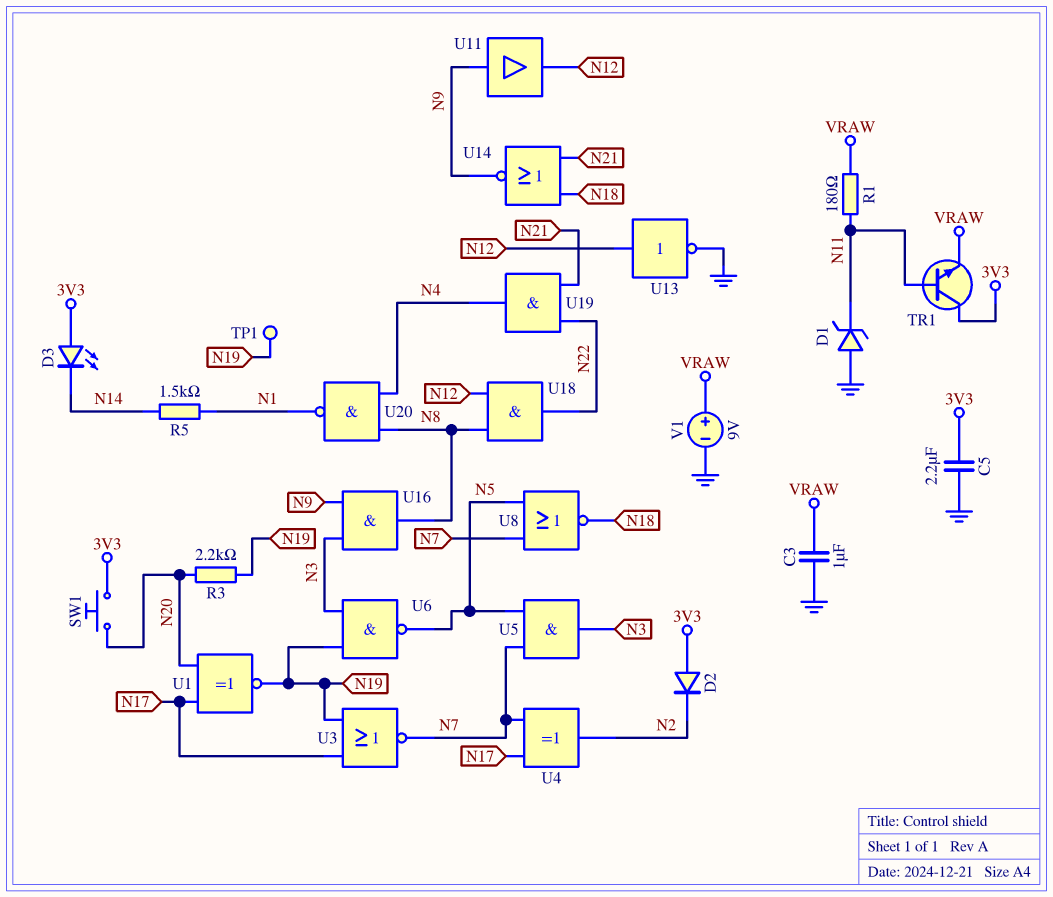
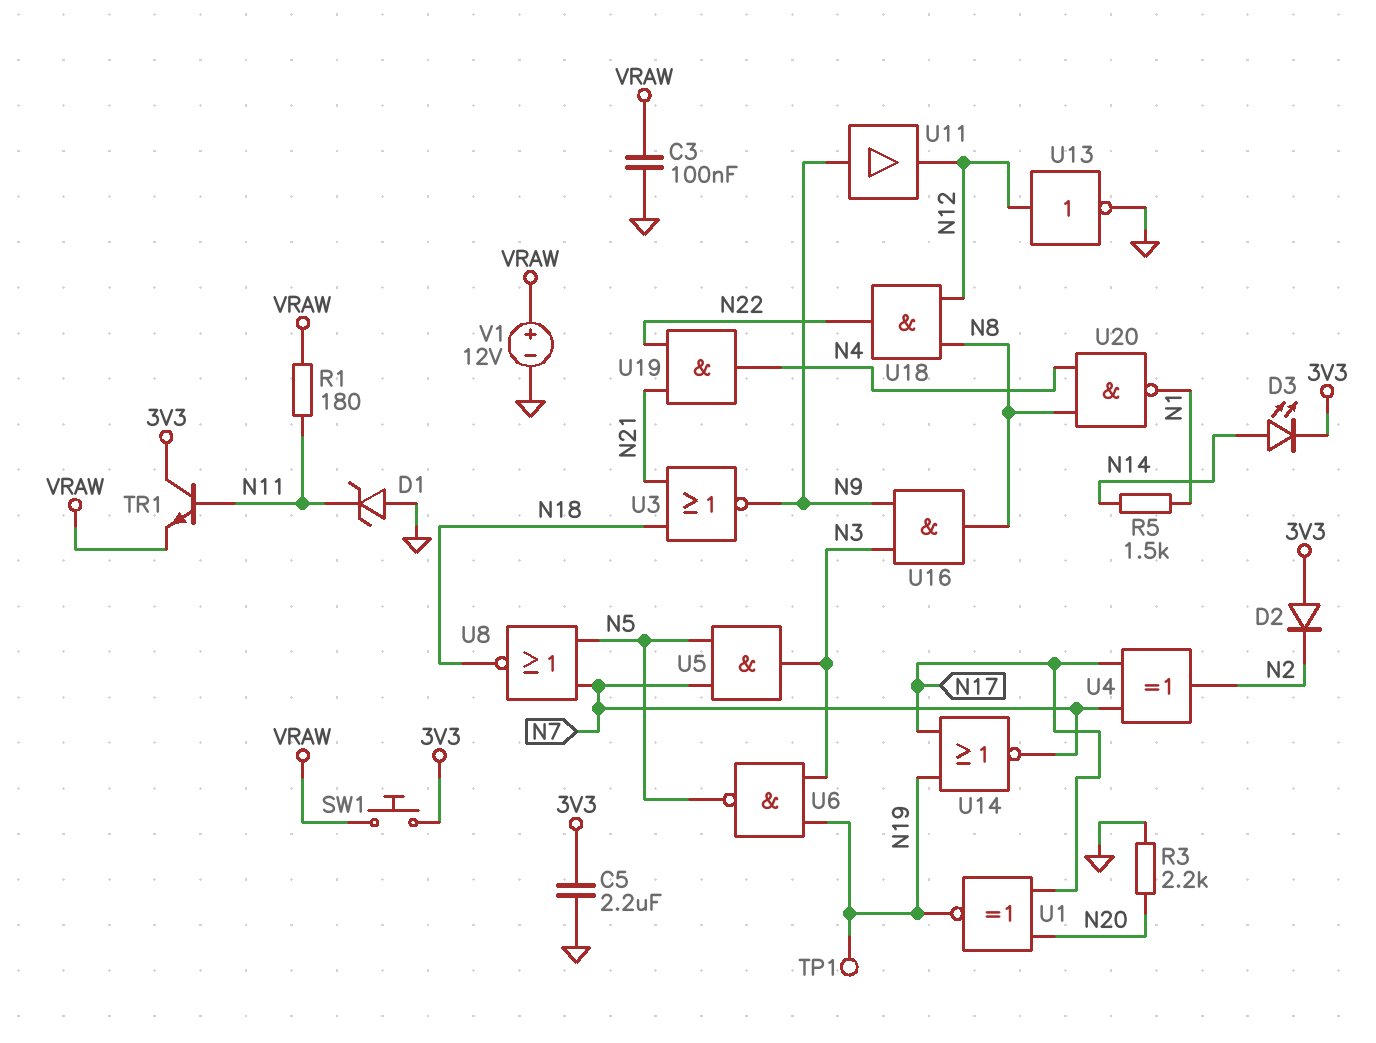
C3: 1uF (GND, VRAW) -> 100nF (GND, VRAW)
D3: LED (A 3V3, K N14) -> LED (A N14, K 3V3)
R3: 2.2k (N19, N20) -> 2.2k (GND, N20)
SW1: button (3V3, N20) -> button (3V3, VRAW)
U3: NOR (in N17, in N19, out N7) -> NOR (in N18, in N21, out N9)
U14: NOR (in N18, in N21, out N9) -> NOR (in N17, in N19, out N7)
V1: 9V (plus VRAW, minus GND) -> 12V (plus VRAW, minus GND)

